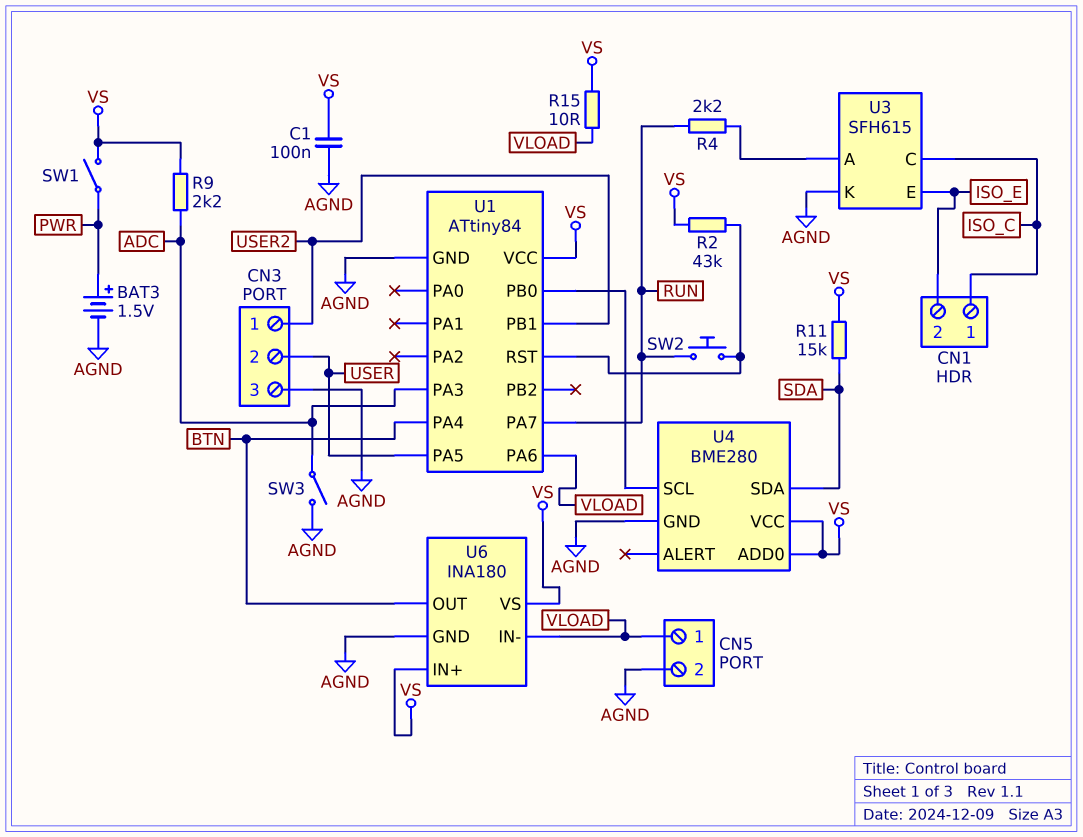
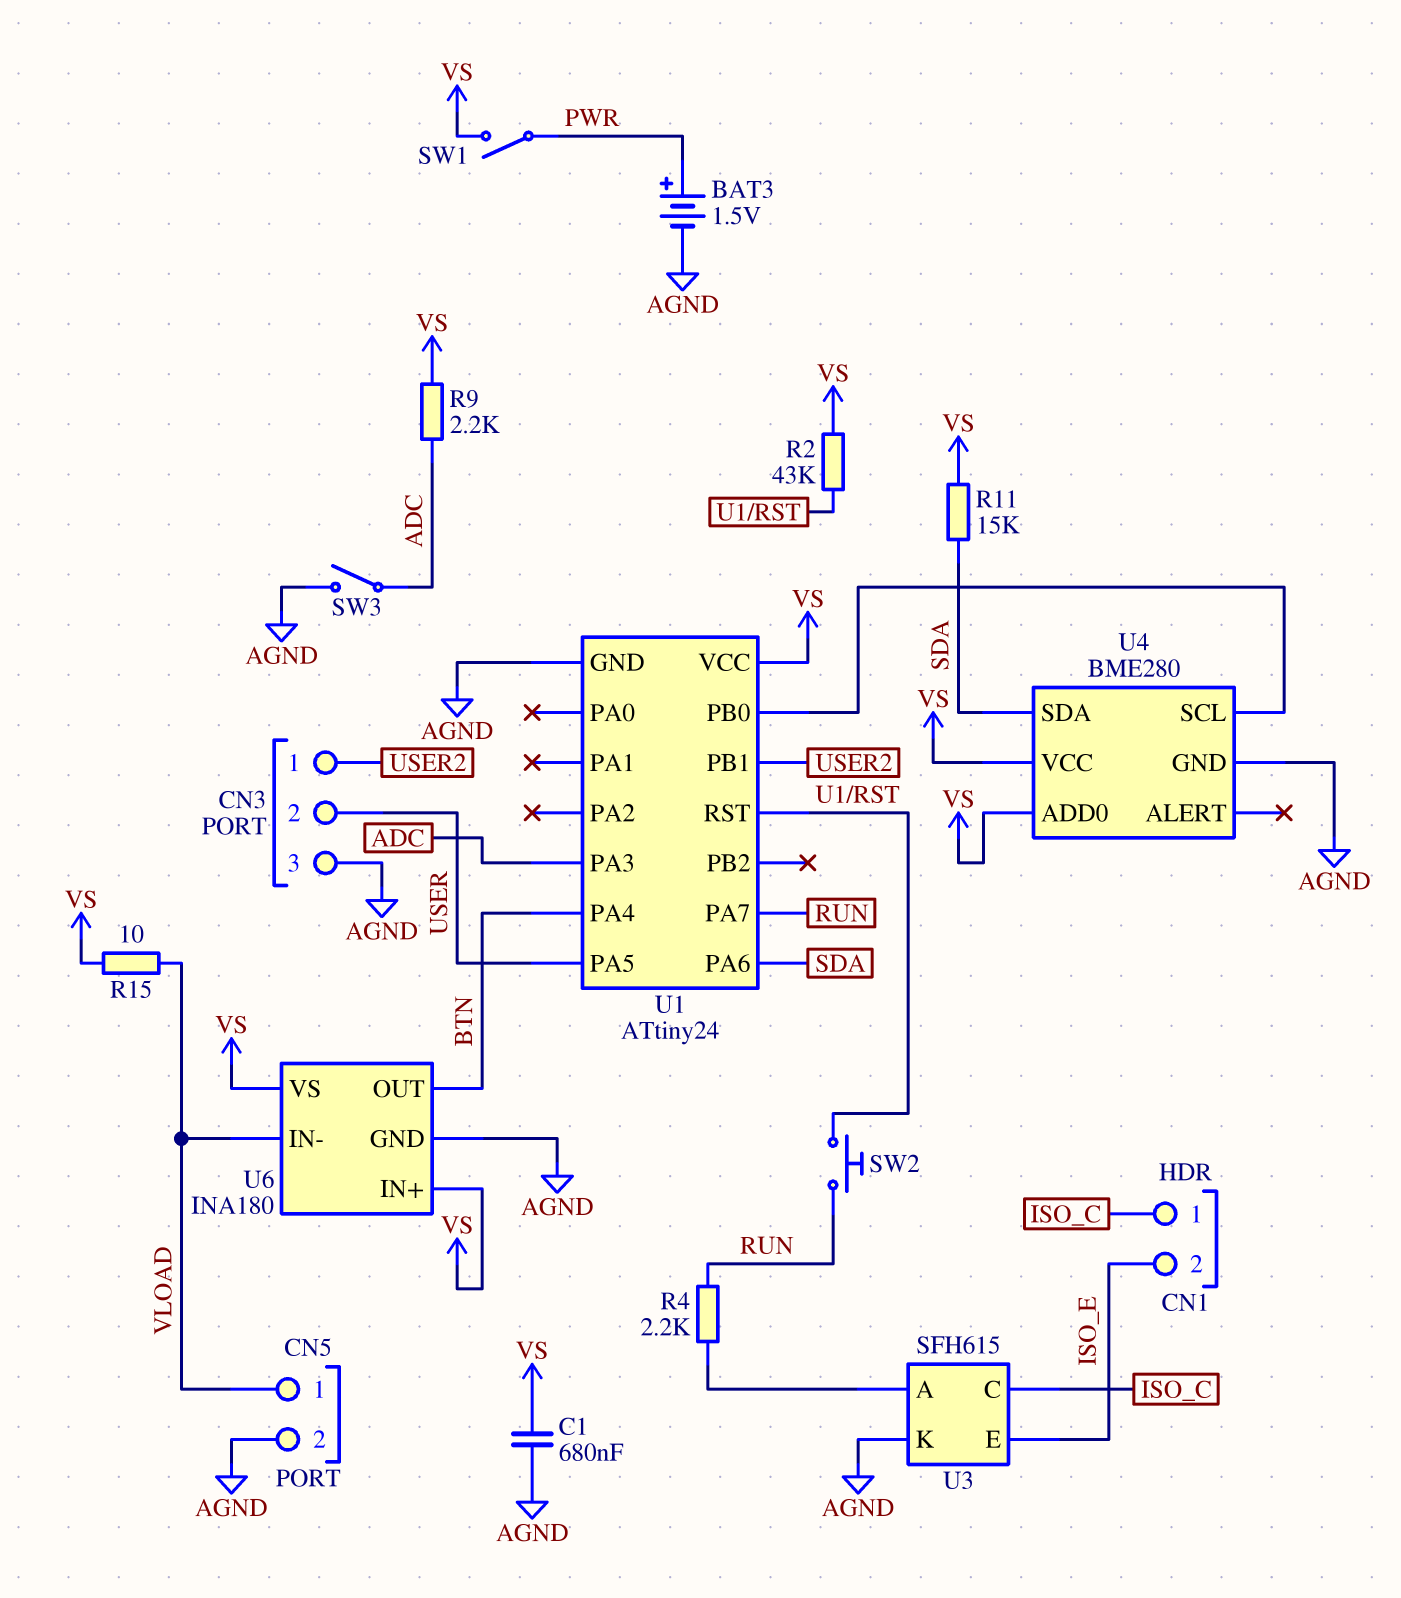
C1: 100nF (AGND, VS) -> 680nF (AGND, VS)
U1: ATtiny84 -> ATtiny24
U1 pin PA6: VLOAD -> SDA

